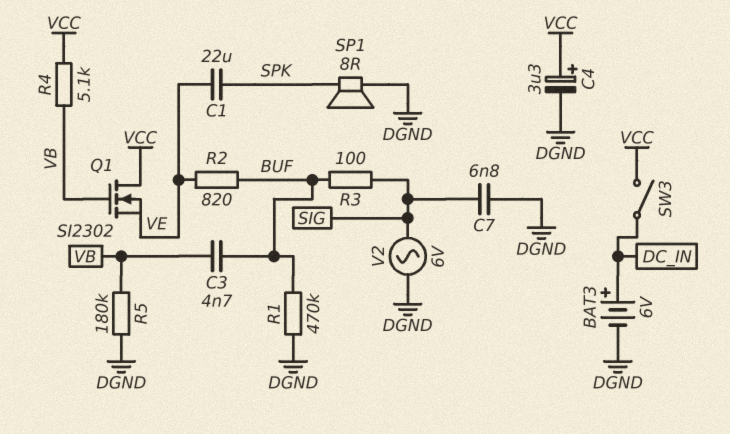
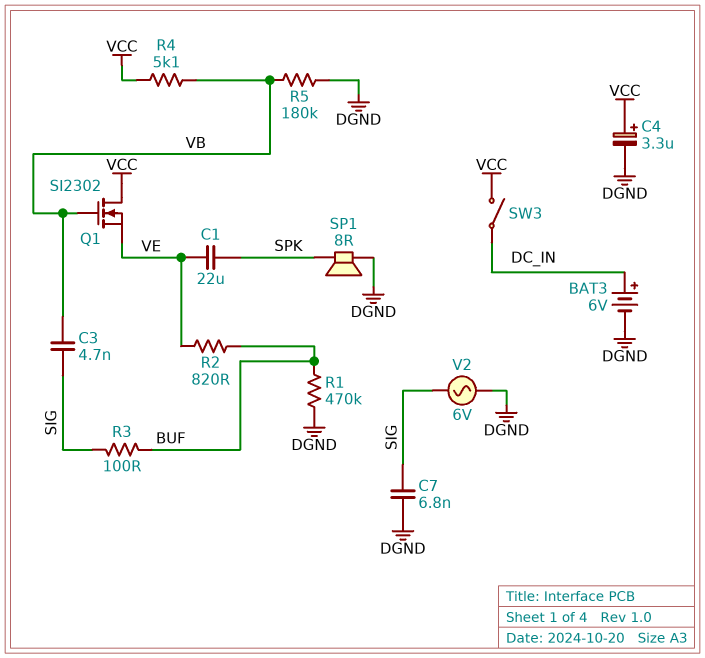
C3: 4.7nF (BUF, VB) -> 4.7nF (SIG, VB)

